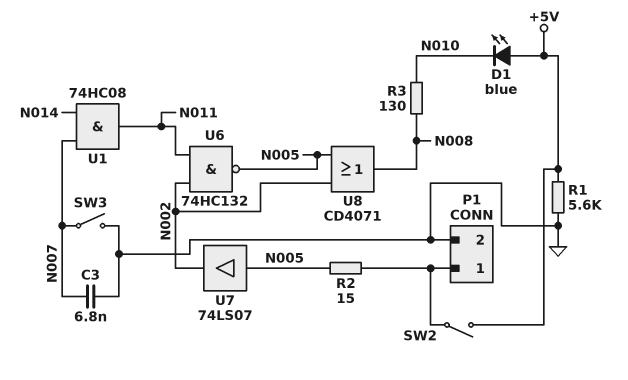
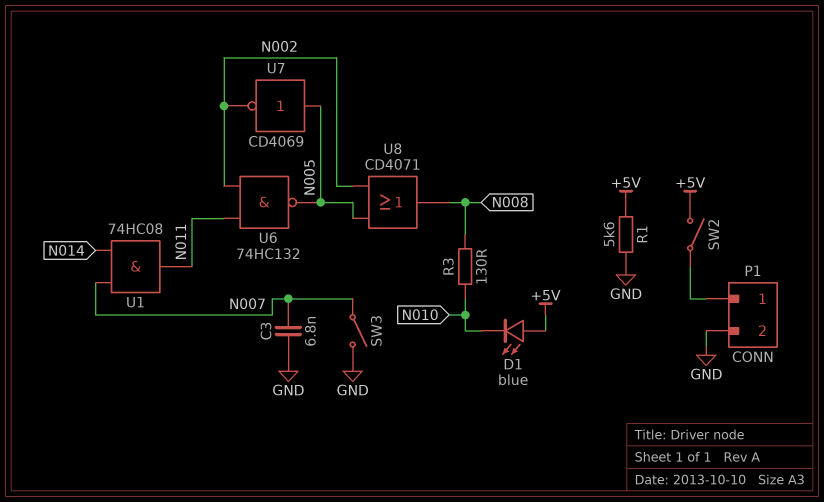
R2: 15 (N005, P1/1) -> none
U7: buffer 74LS07 (in N005, out N002) -> NOT CD4069 (in N005, out N002)

